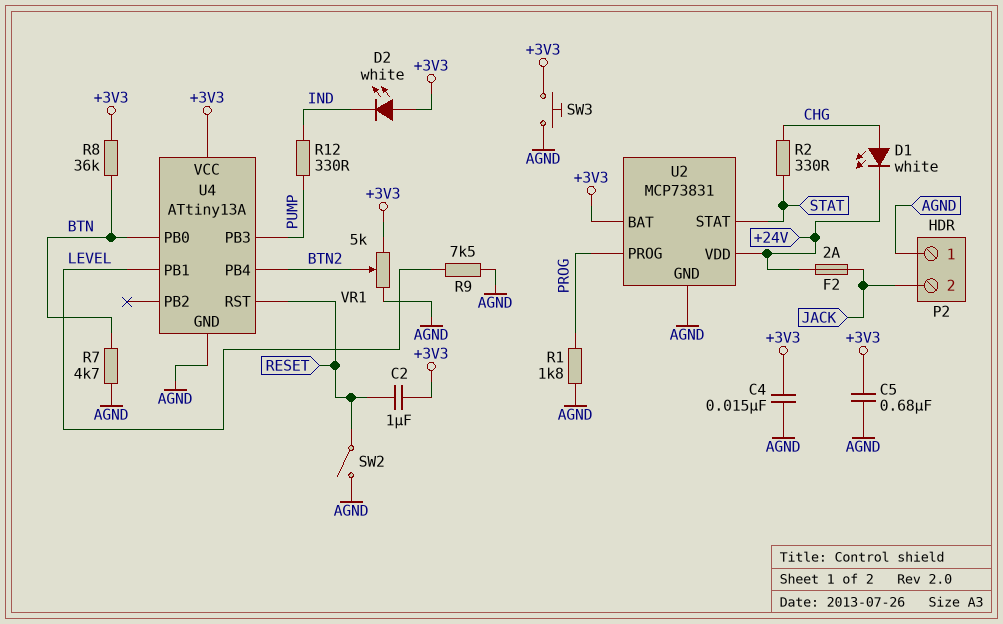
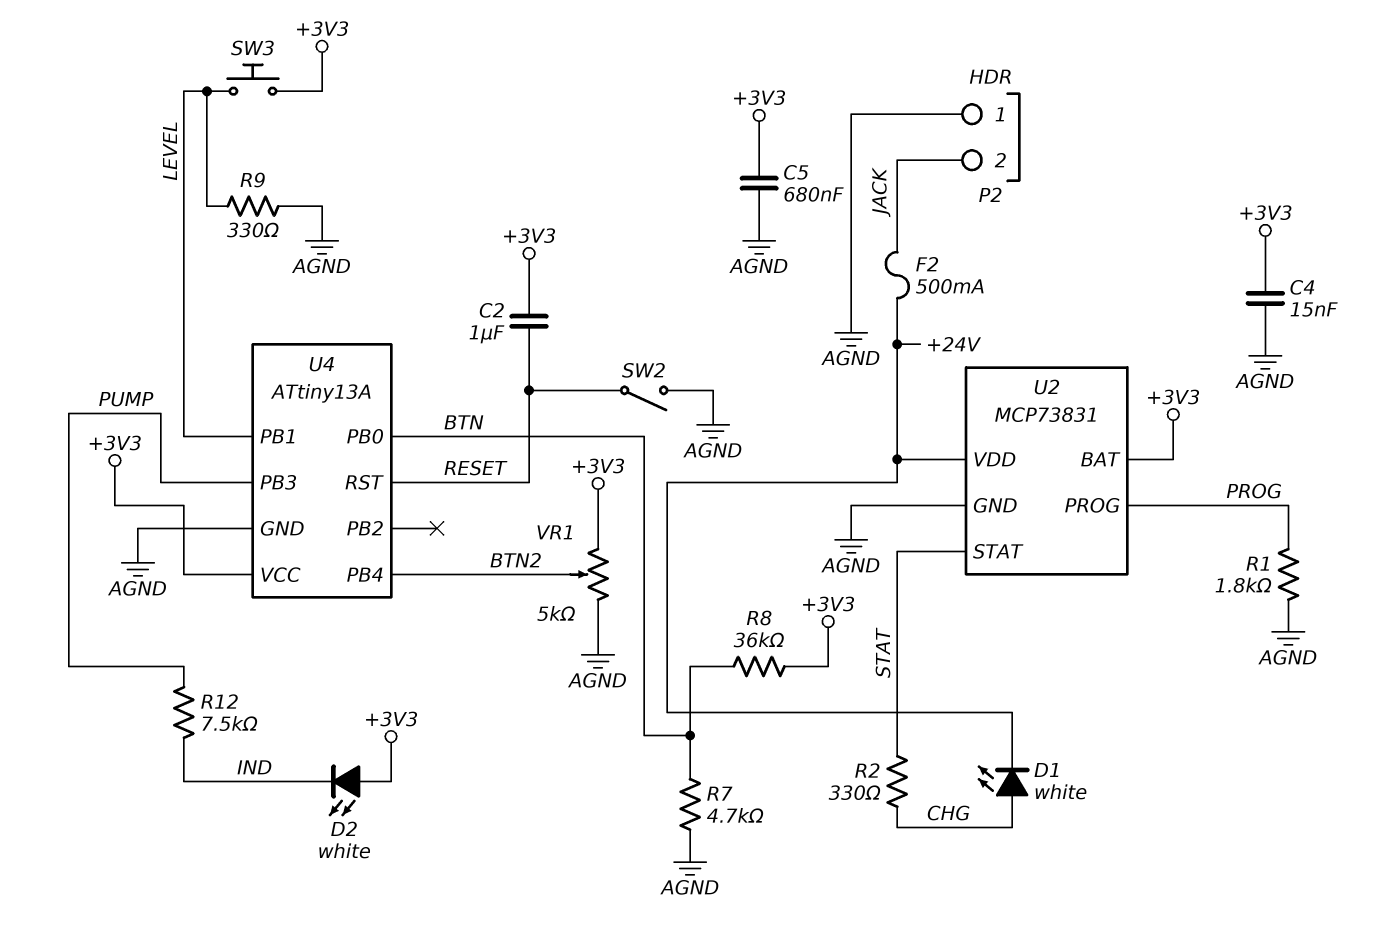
F2: 2A (+24V, JACK) -> 500mA (+24V, JACK)
R9: 7.5k (AGND, LEVEL) -> 330 (AGND, LEVEL)
R12: 330 (IND, PUMP) -> 7.5k (IND, PUMP)
SW3: button (+3V3, AGND) -> button (+3V3, LEVEL)

